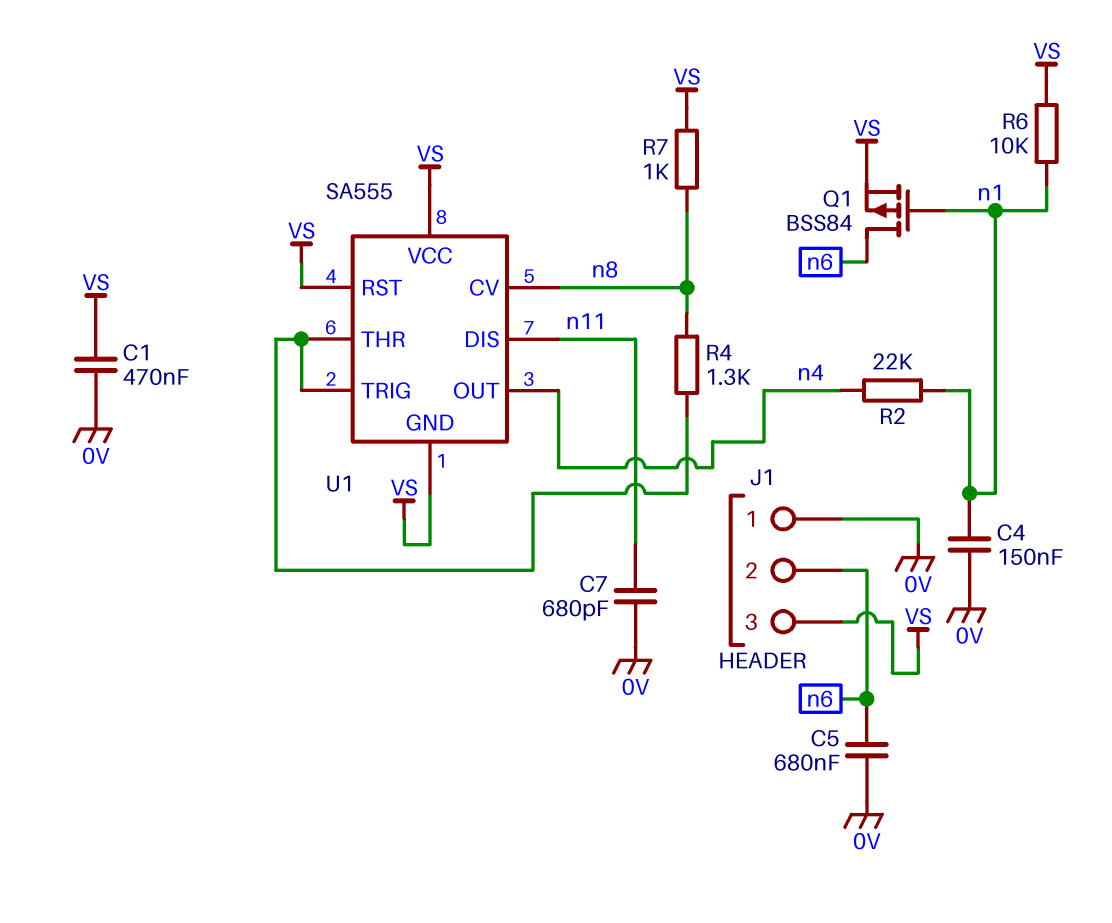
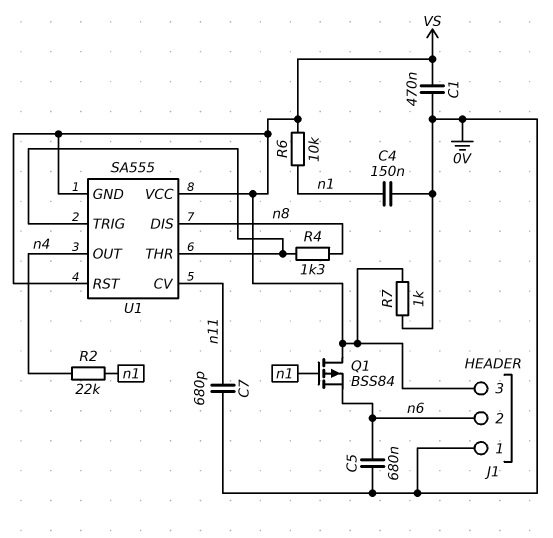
Q1: PMOS BSS84 (G n1, D n6, S VS) -> PMOS BSS84 (G n1, D VS, S n6)
R7: 1k (VS, n8) -> 1k (0V, VS)
U1 pin CV: n8 -> n11
U1 pin DIS: n11 -> n8

